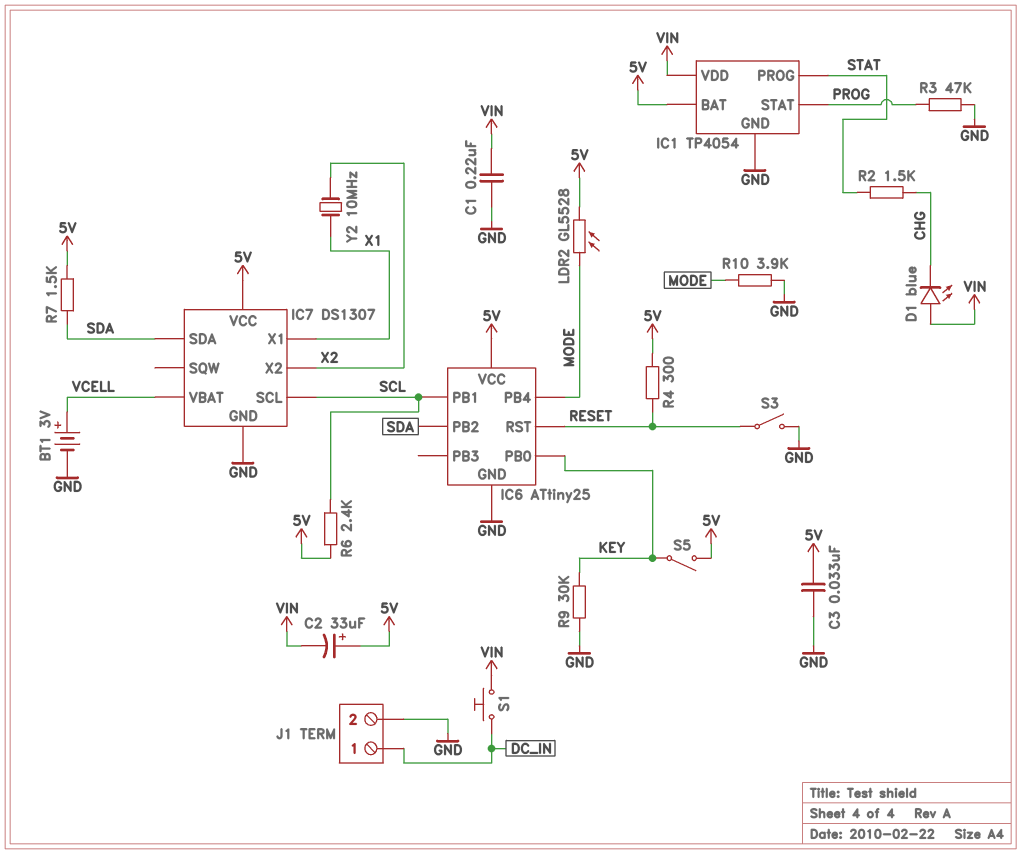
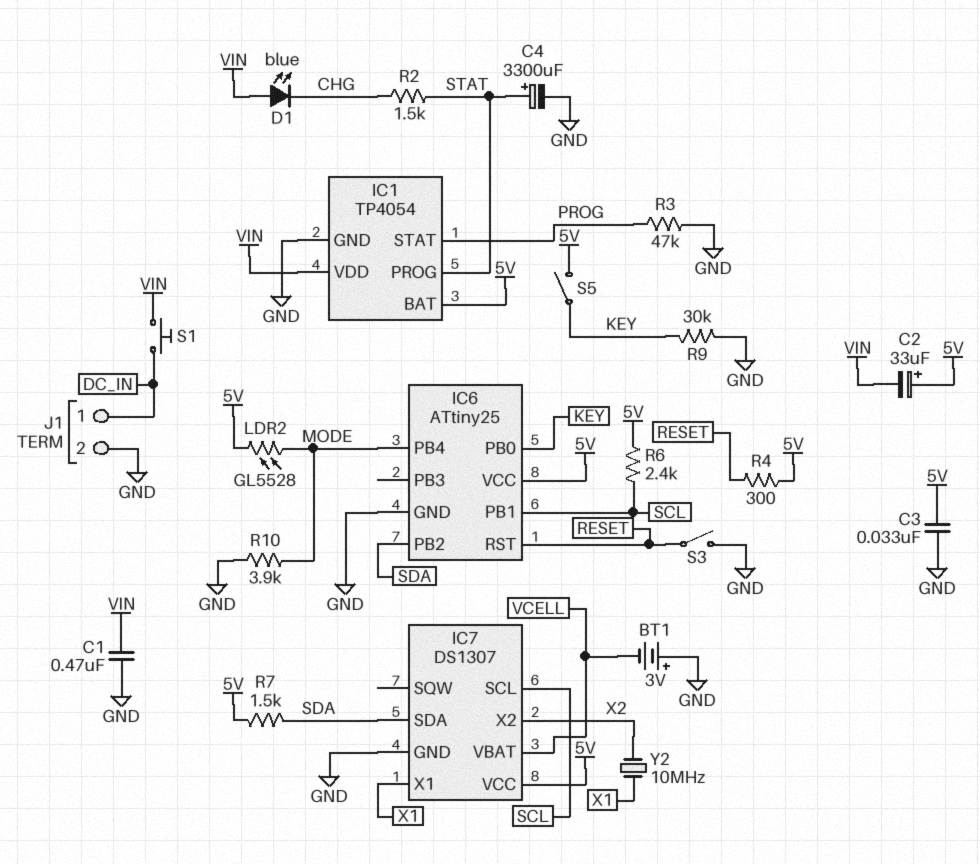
BT1: 3V (plus VCELL, minus GND) -> 3V (plus GND, minus VCELL)
C1: 220nF (GND, VIN) -> 470nF (GND, VIN)
C4: none -> 3300uF (plus STAT, minus GND)

